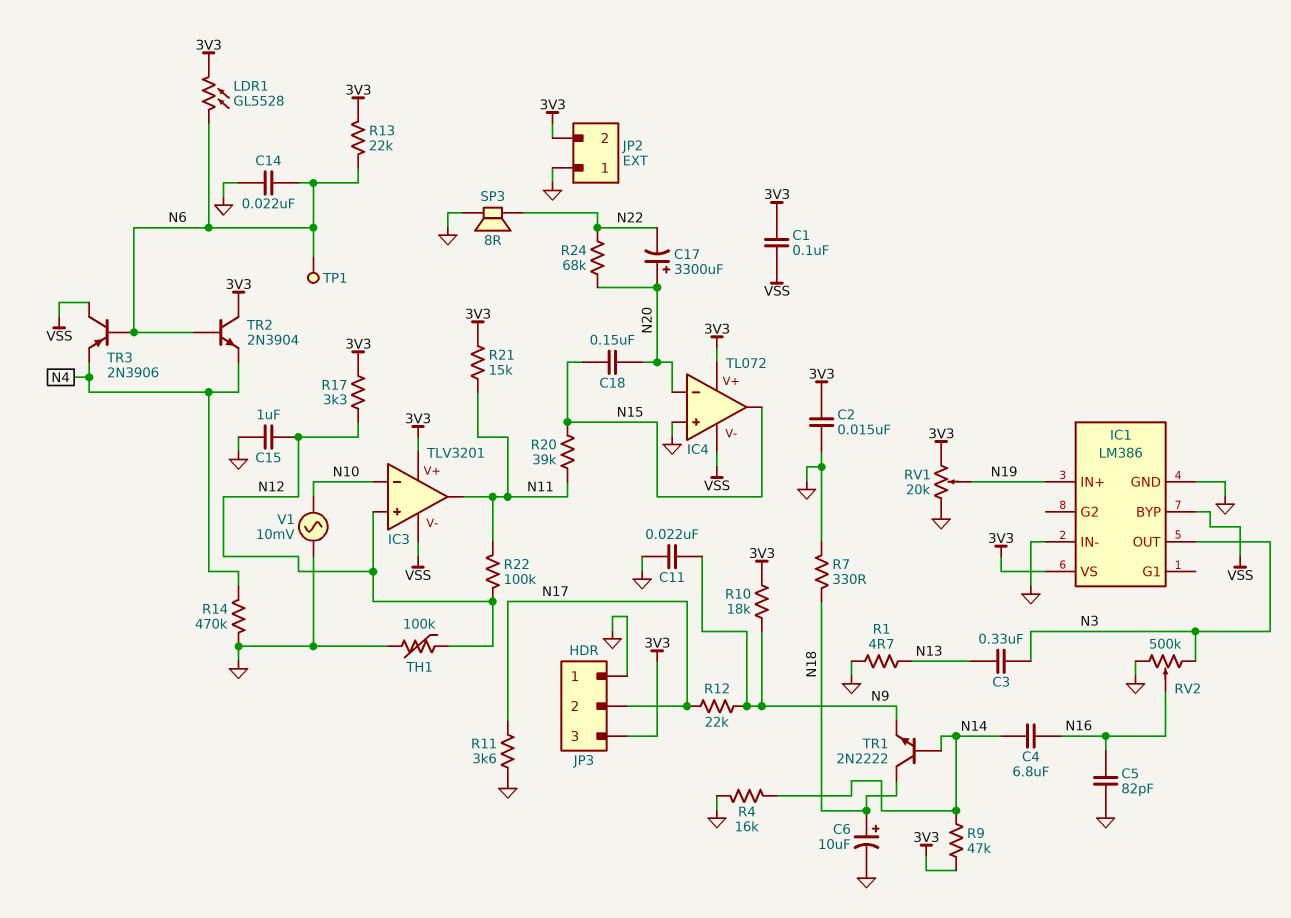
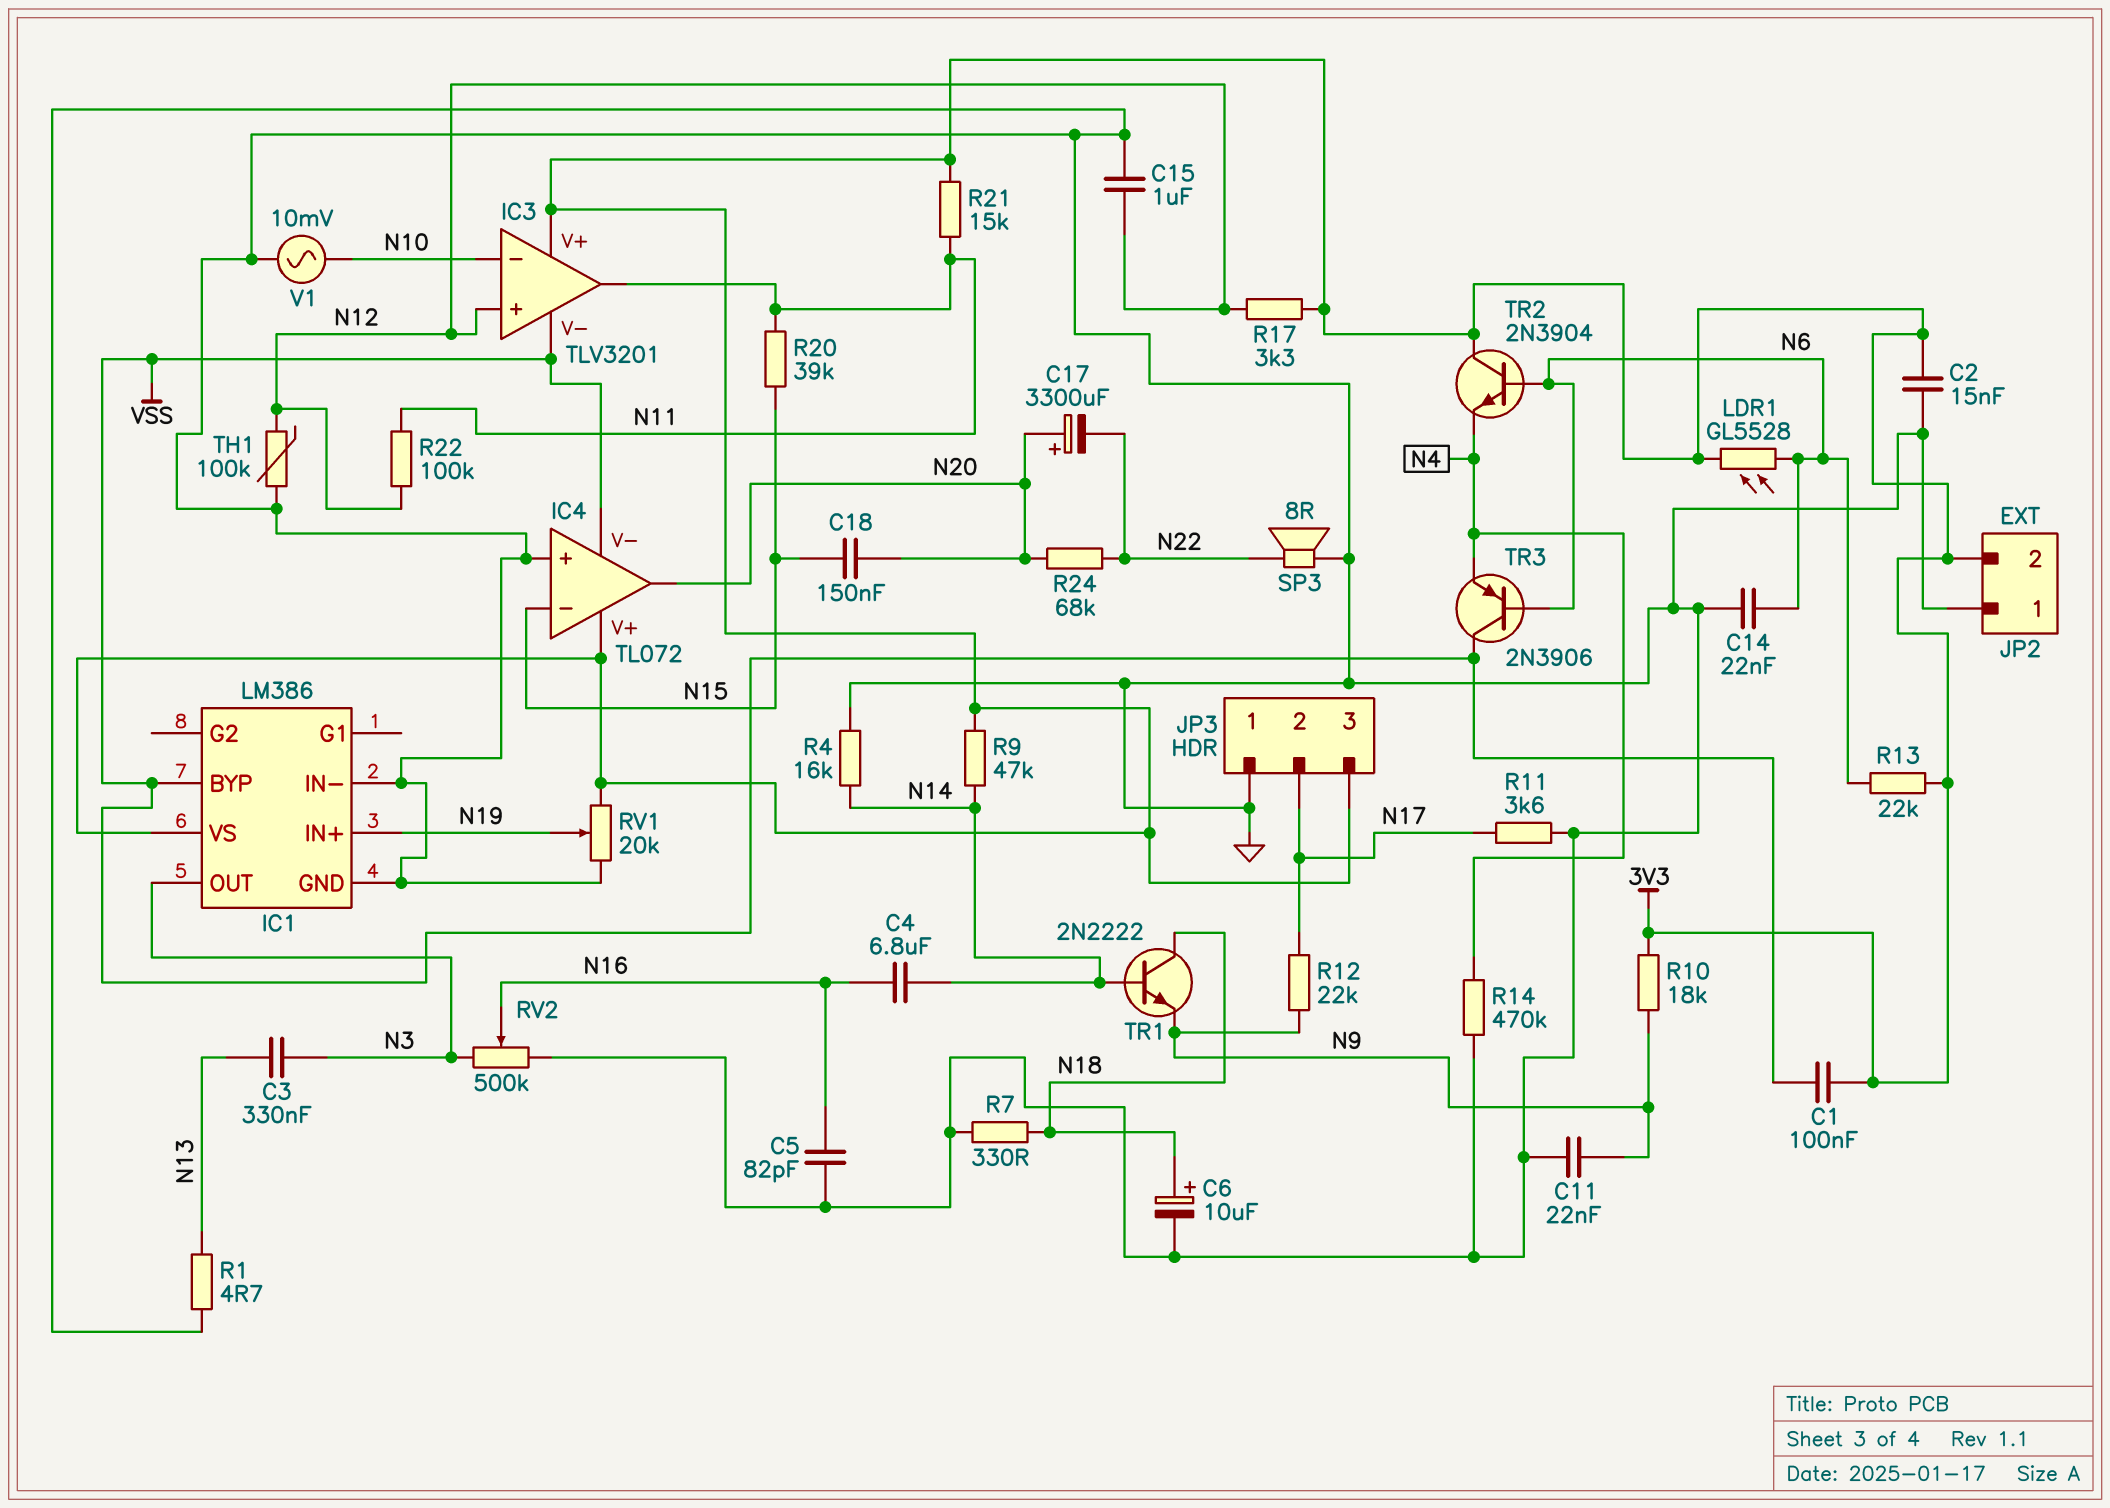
IC4 pin in-: N20 -> N15
IC4 pin out: N15 -> N20
TP1: test point (N6) -> none

